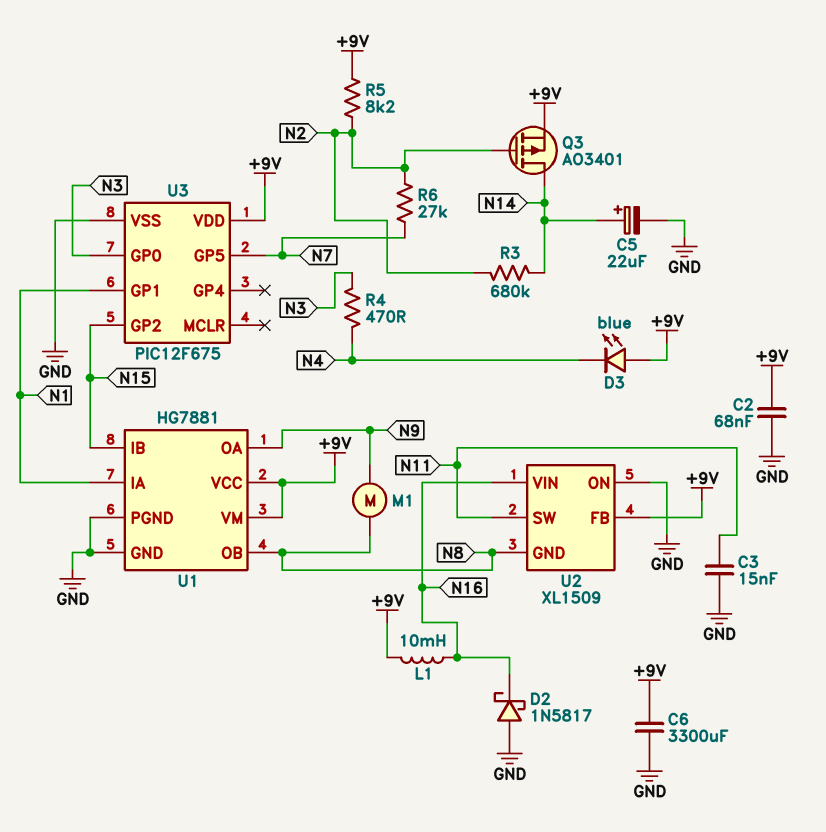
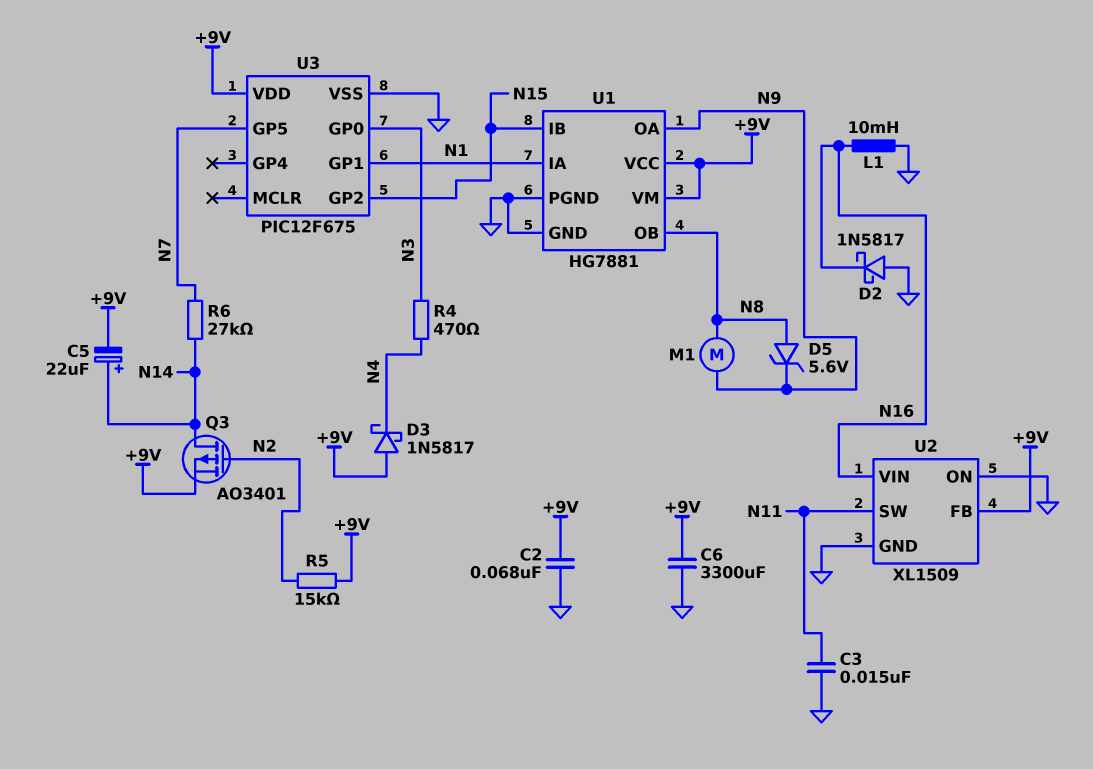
C5: 22uF (plus N14, minus GND) -> 22uF (plus N14, minus +9V)
D3: LED blue (A +9V, K N4) -> schottky 1N5817 (A +9V, K N4)
D5: none -> zener 5.6V (A N8, K N9)
L1: 10mH (+9V, N16) -> 10mH (GND, N16)
R3: 680k (N2, N14) -> none
R5: 8.2k (+9V, N2) -> 15k (+9V, N2)
R6: 27k (N2, N7) -> 27k (N7, N14)
U2 pin GND: N8 -> GND

